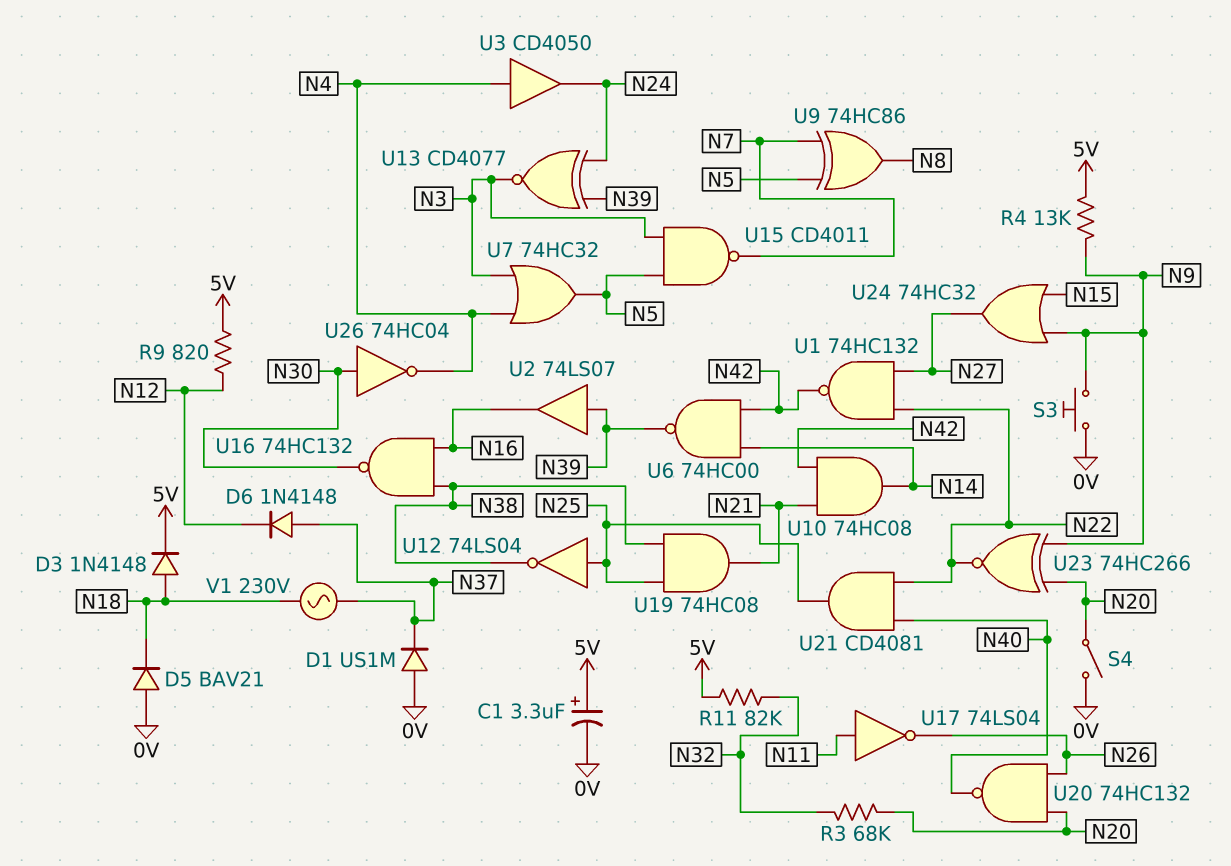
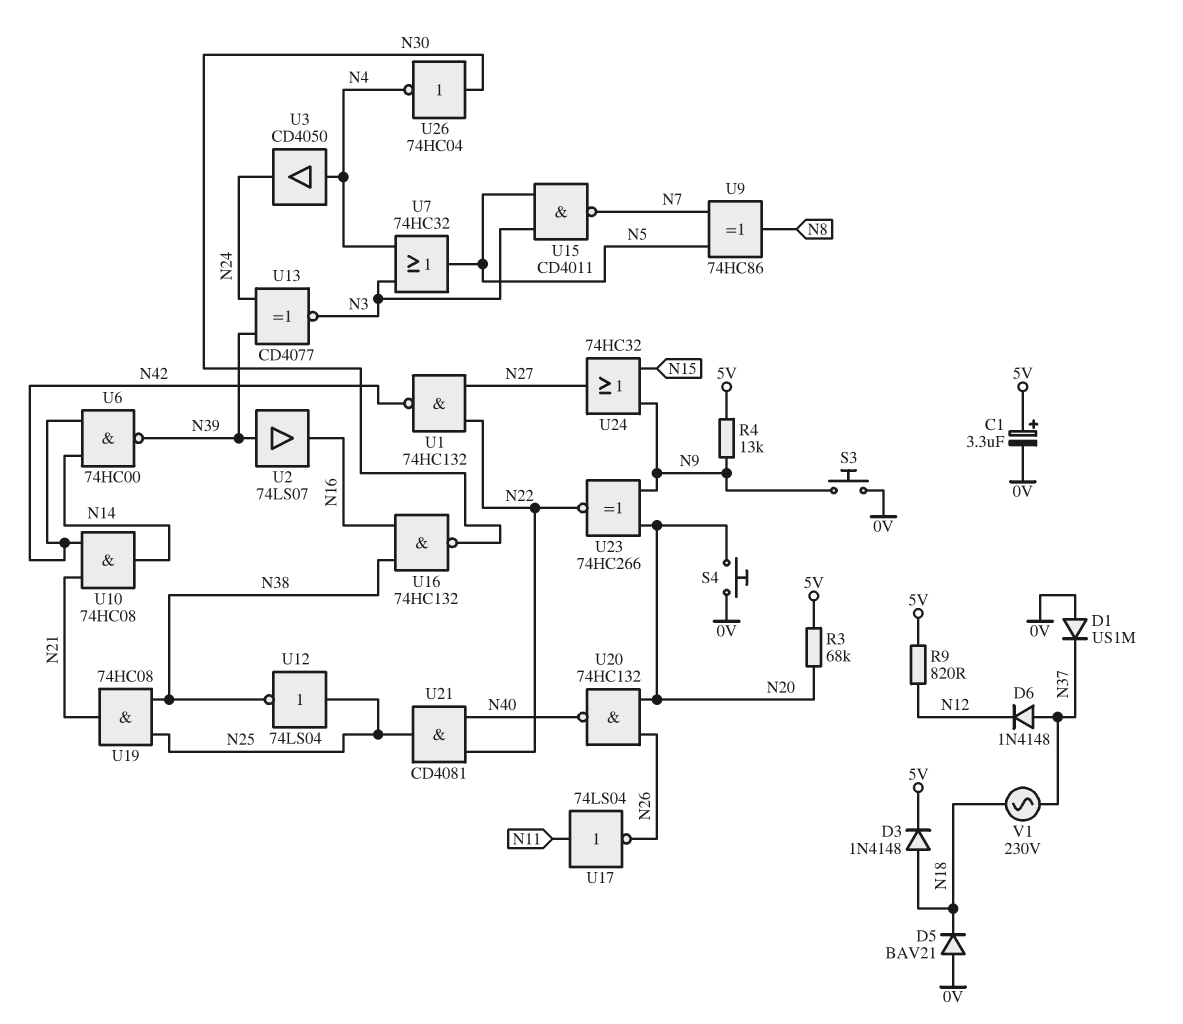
R3: 68k (N20, N32) -> 68k (5V, N20)
R11: 82k (5V, N32) -> none
S4: switch (0V, N20) -> button (0V, N20)

